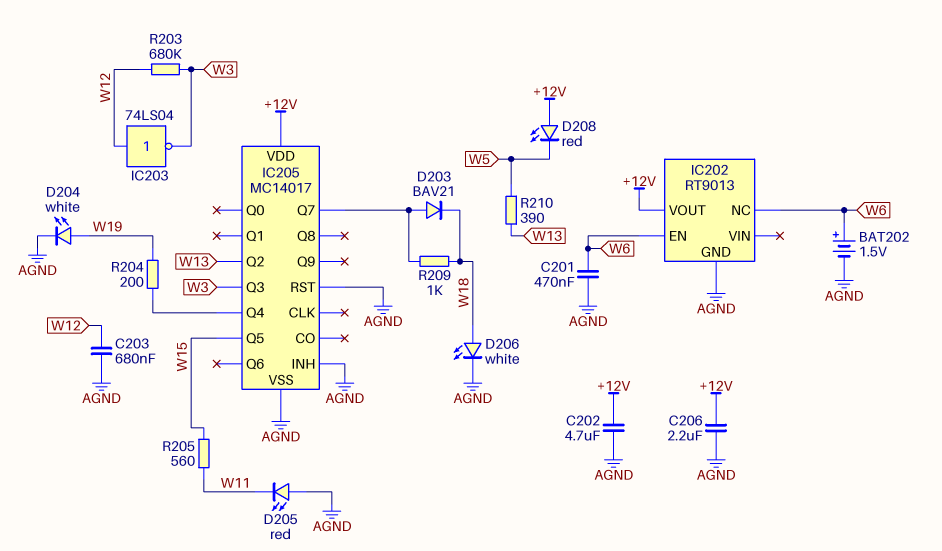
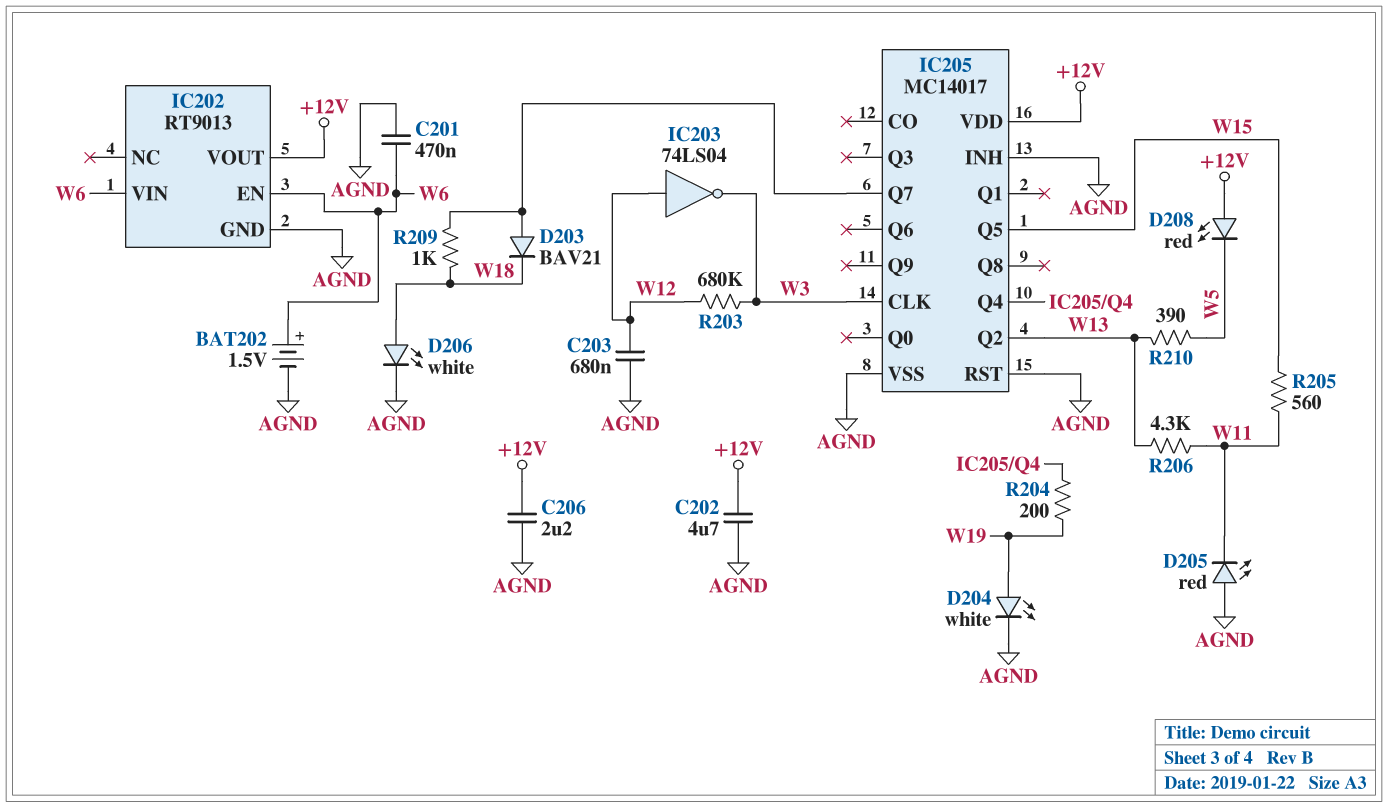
IC202 pin NC: W6 -> none
IC202 pin VIN: none -> W6
IC205 pin CLK: none -> W3
IC205 pin Q3: W3 -> none
R206: none -> 4.3k (W11, W13)

